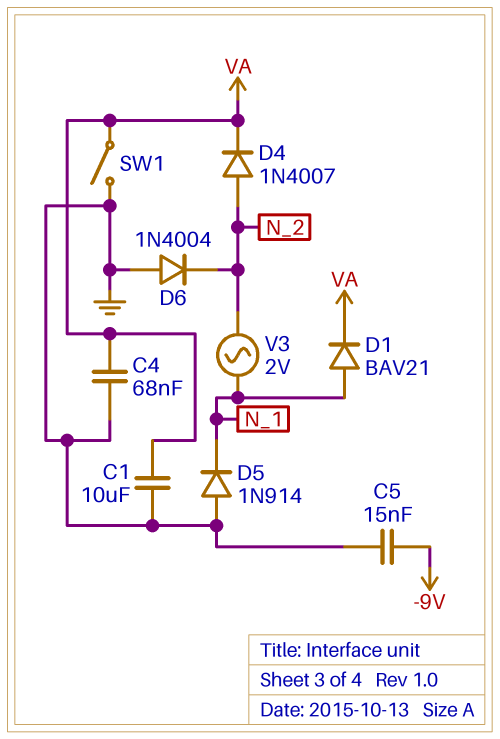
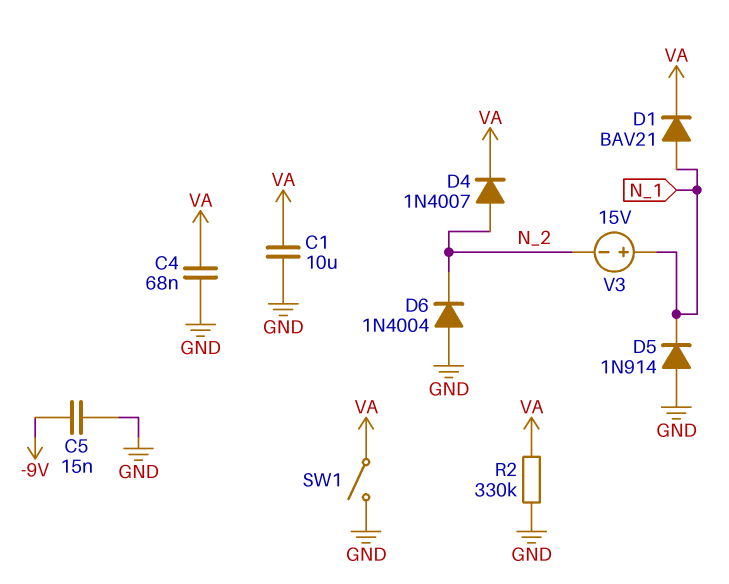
R2: none -> 330k (GND, VA)
V3: AC 2V (N_1, N_2) -> 15V (plus N_1, minus N_2)

